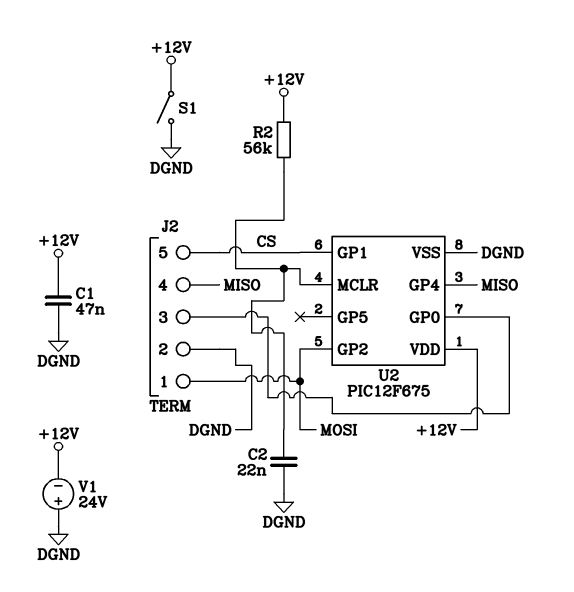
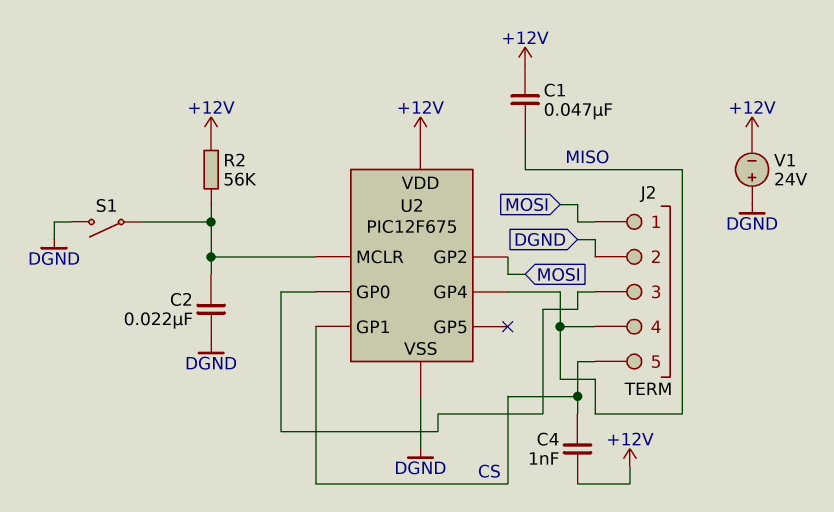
C1: 47nF (+12V, DGND) -> 47nF (+12V, MISO)
C4: none -> 1nF (+12V, CS)
S1: switch (+12V, DGND) -> switch (DGND, U2/MCLR)

